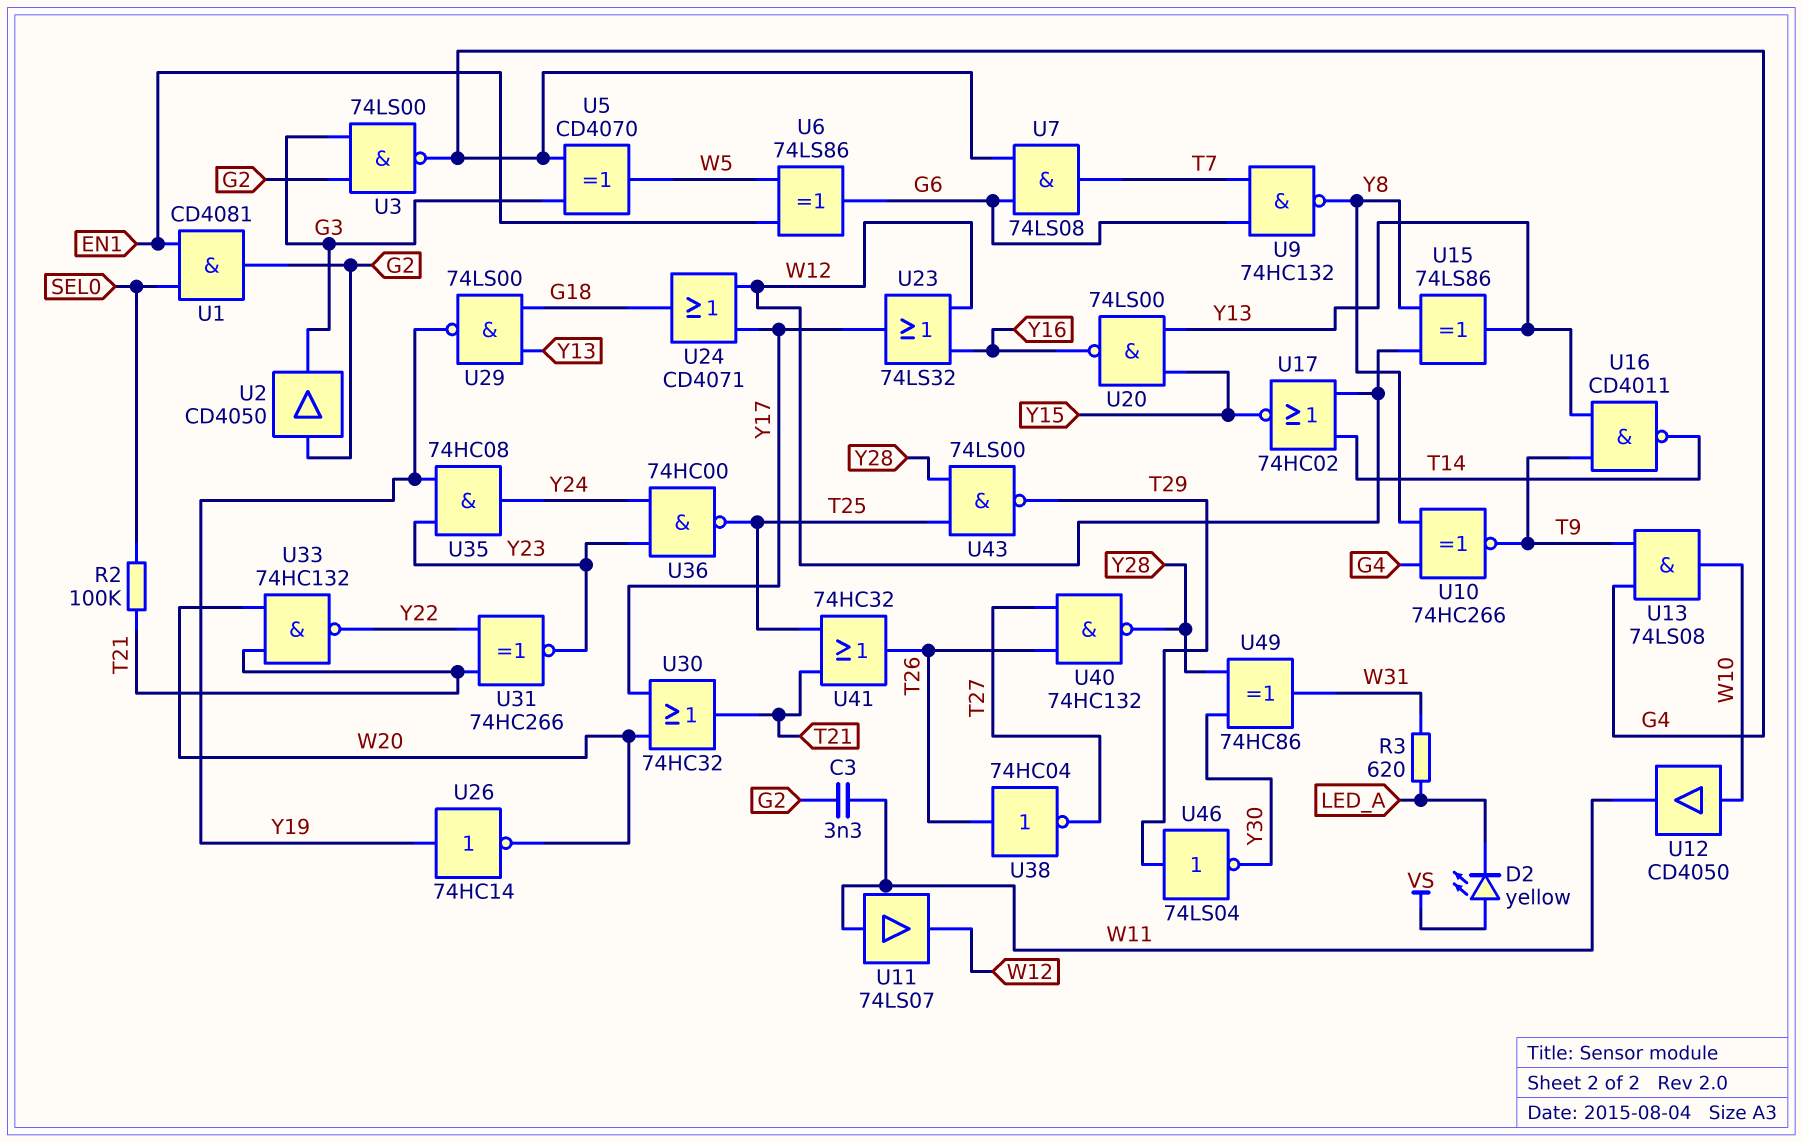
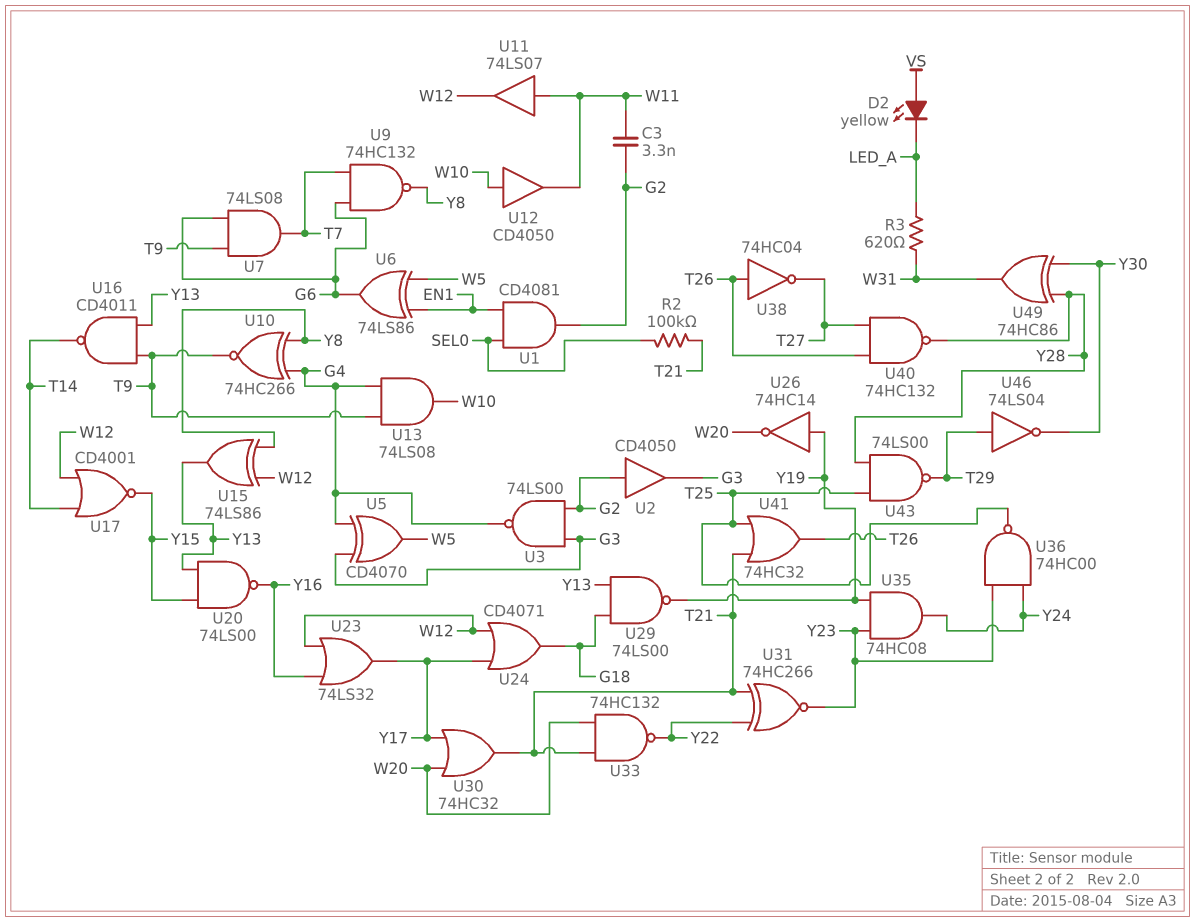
U7: AND 74LS08 (in G4, in G6, out T7) -> AND 74LS08 (in G6, in T9, out T7)
U17: NOR 74HC02 (in T14, in W12, out Y15) -> NOR CD4001 (in T14, in W12, out Y15)

